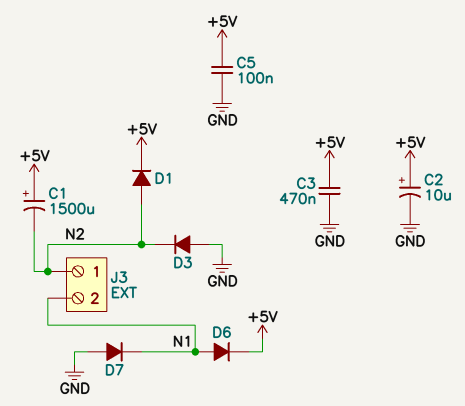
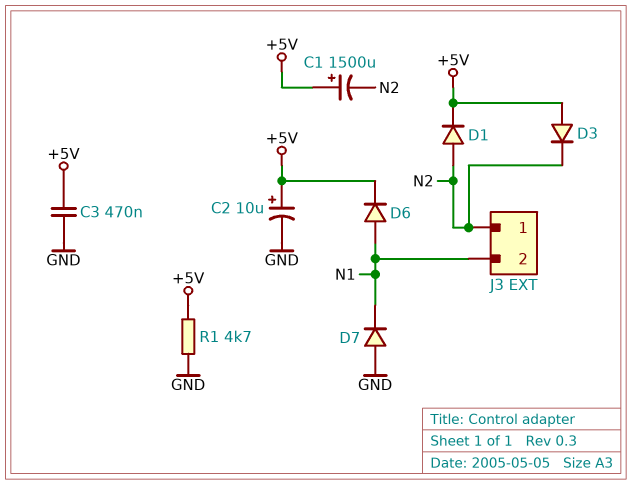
C5: 100nF (+5V, GND) -> none
D3: diode (A GND, K N2) -> diode (A +5V, K N2)
R1: none -> 4.7k (+5V, GND)

